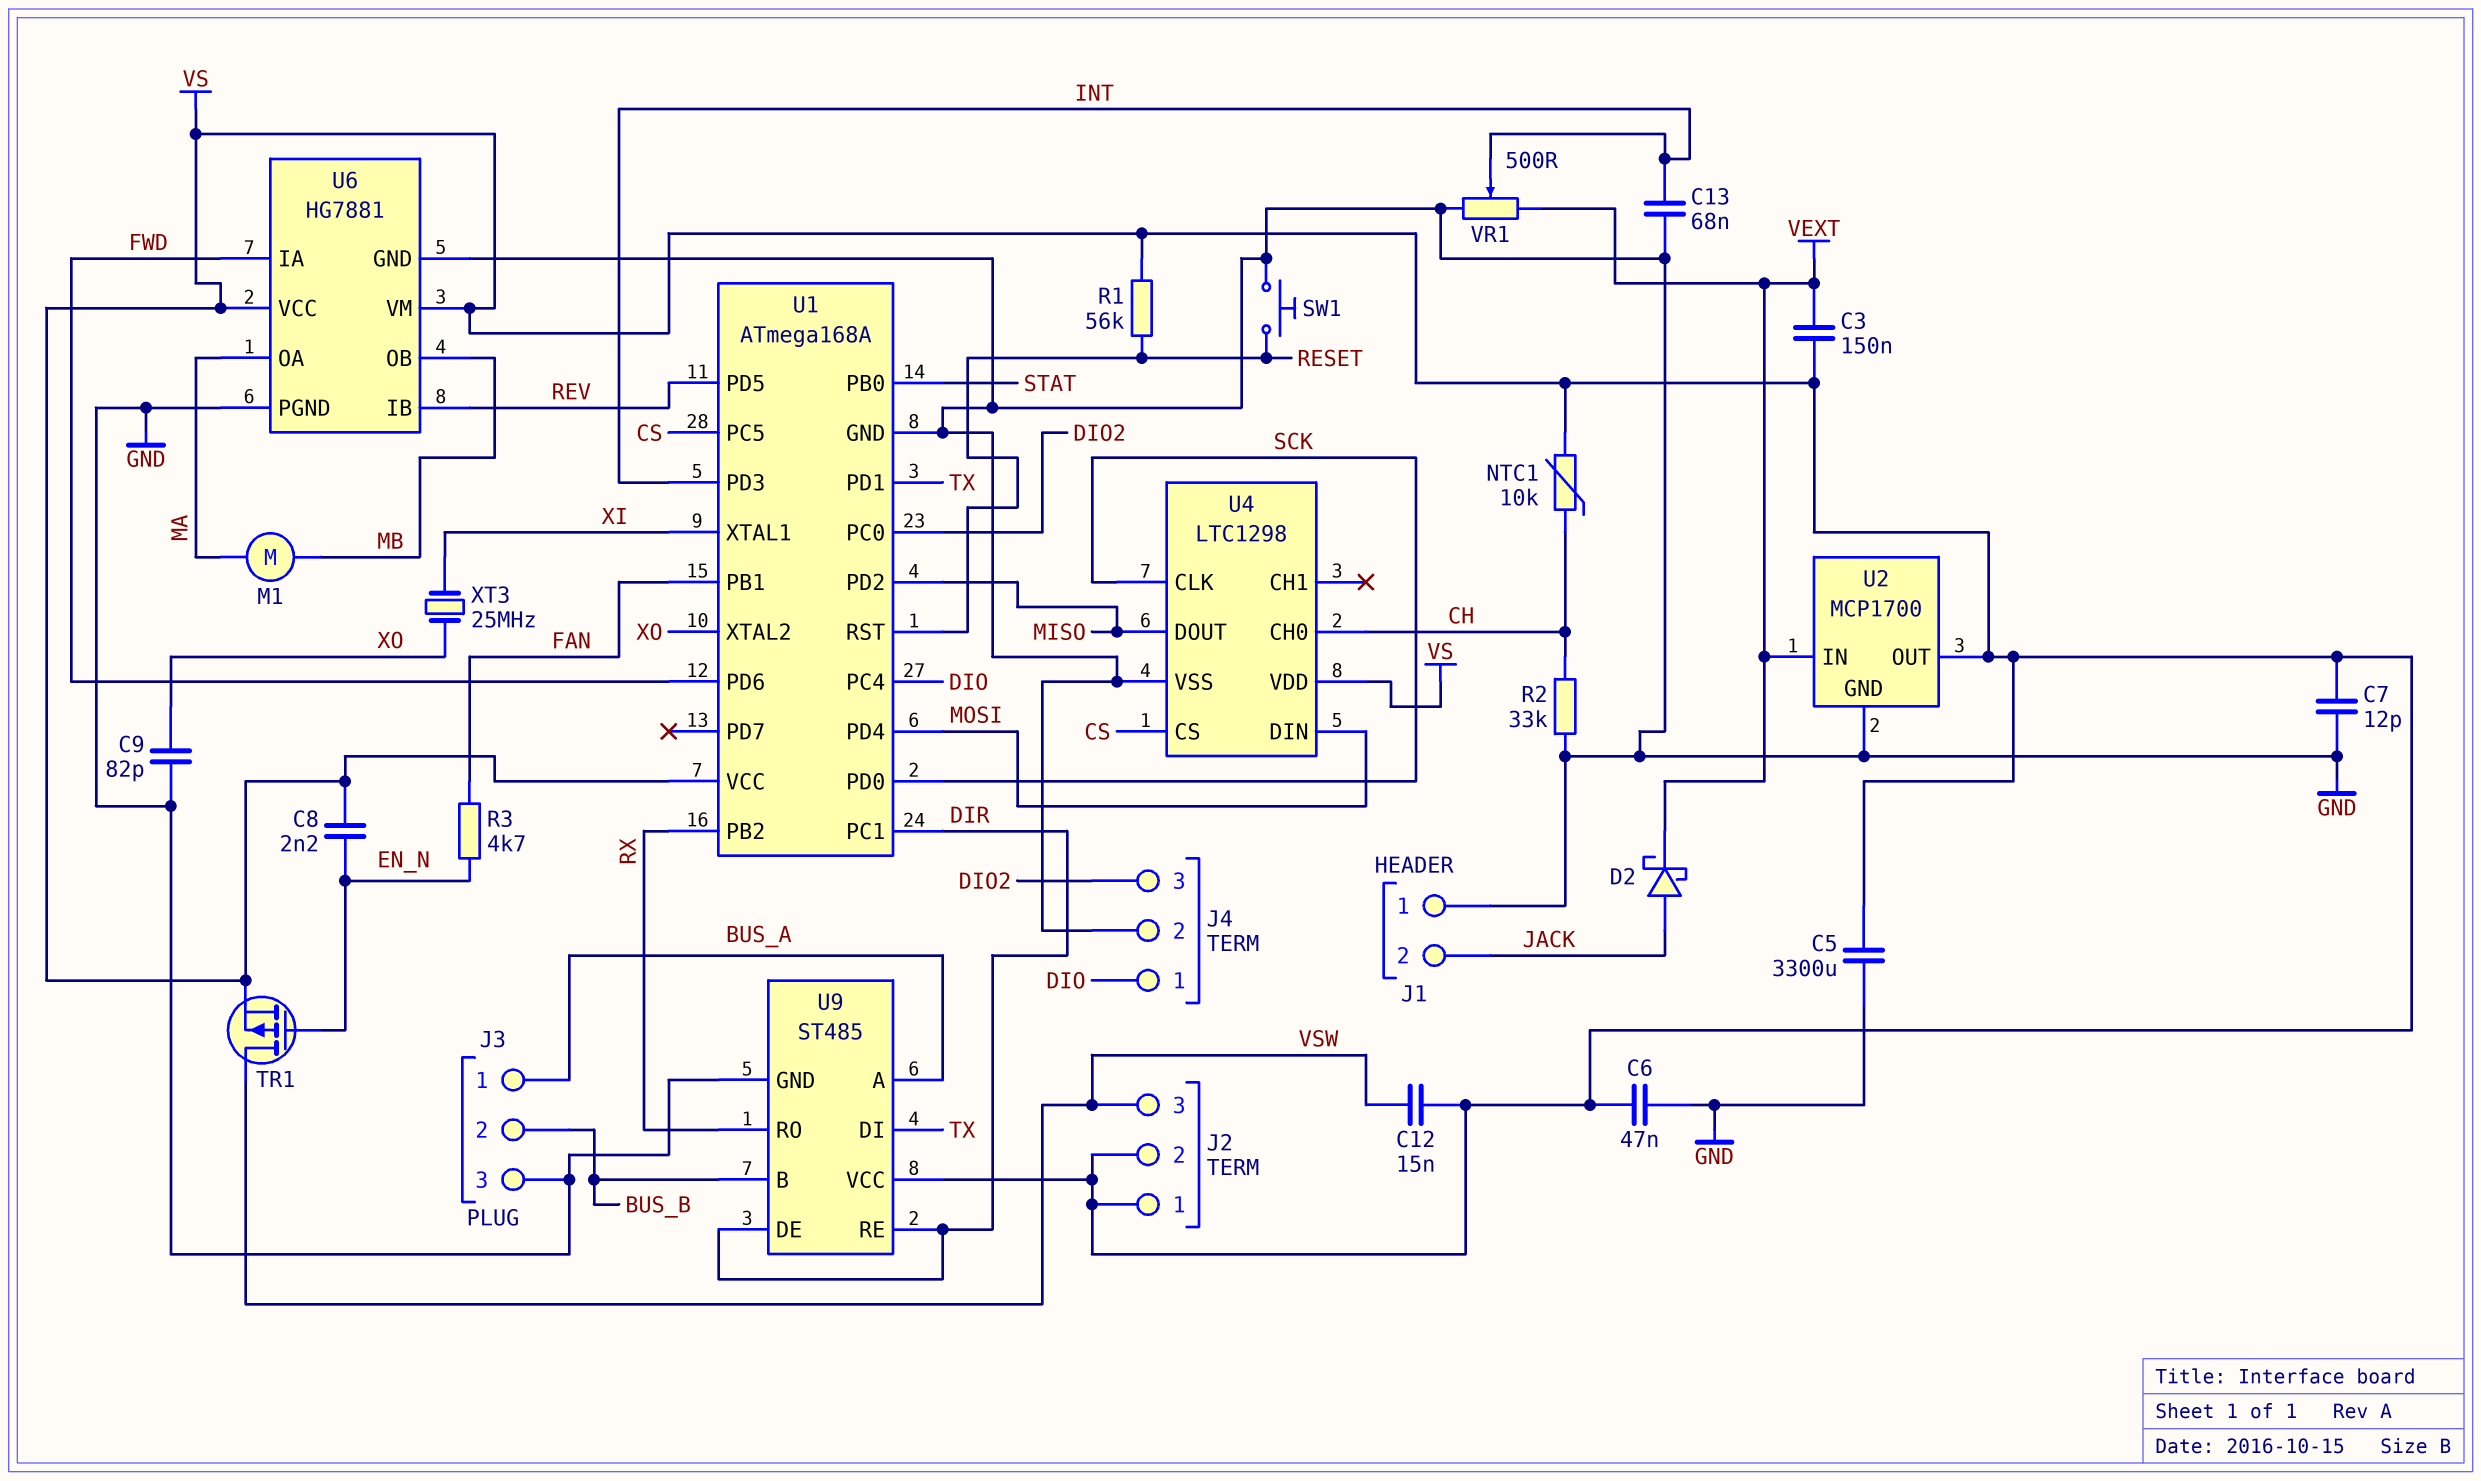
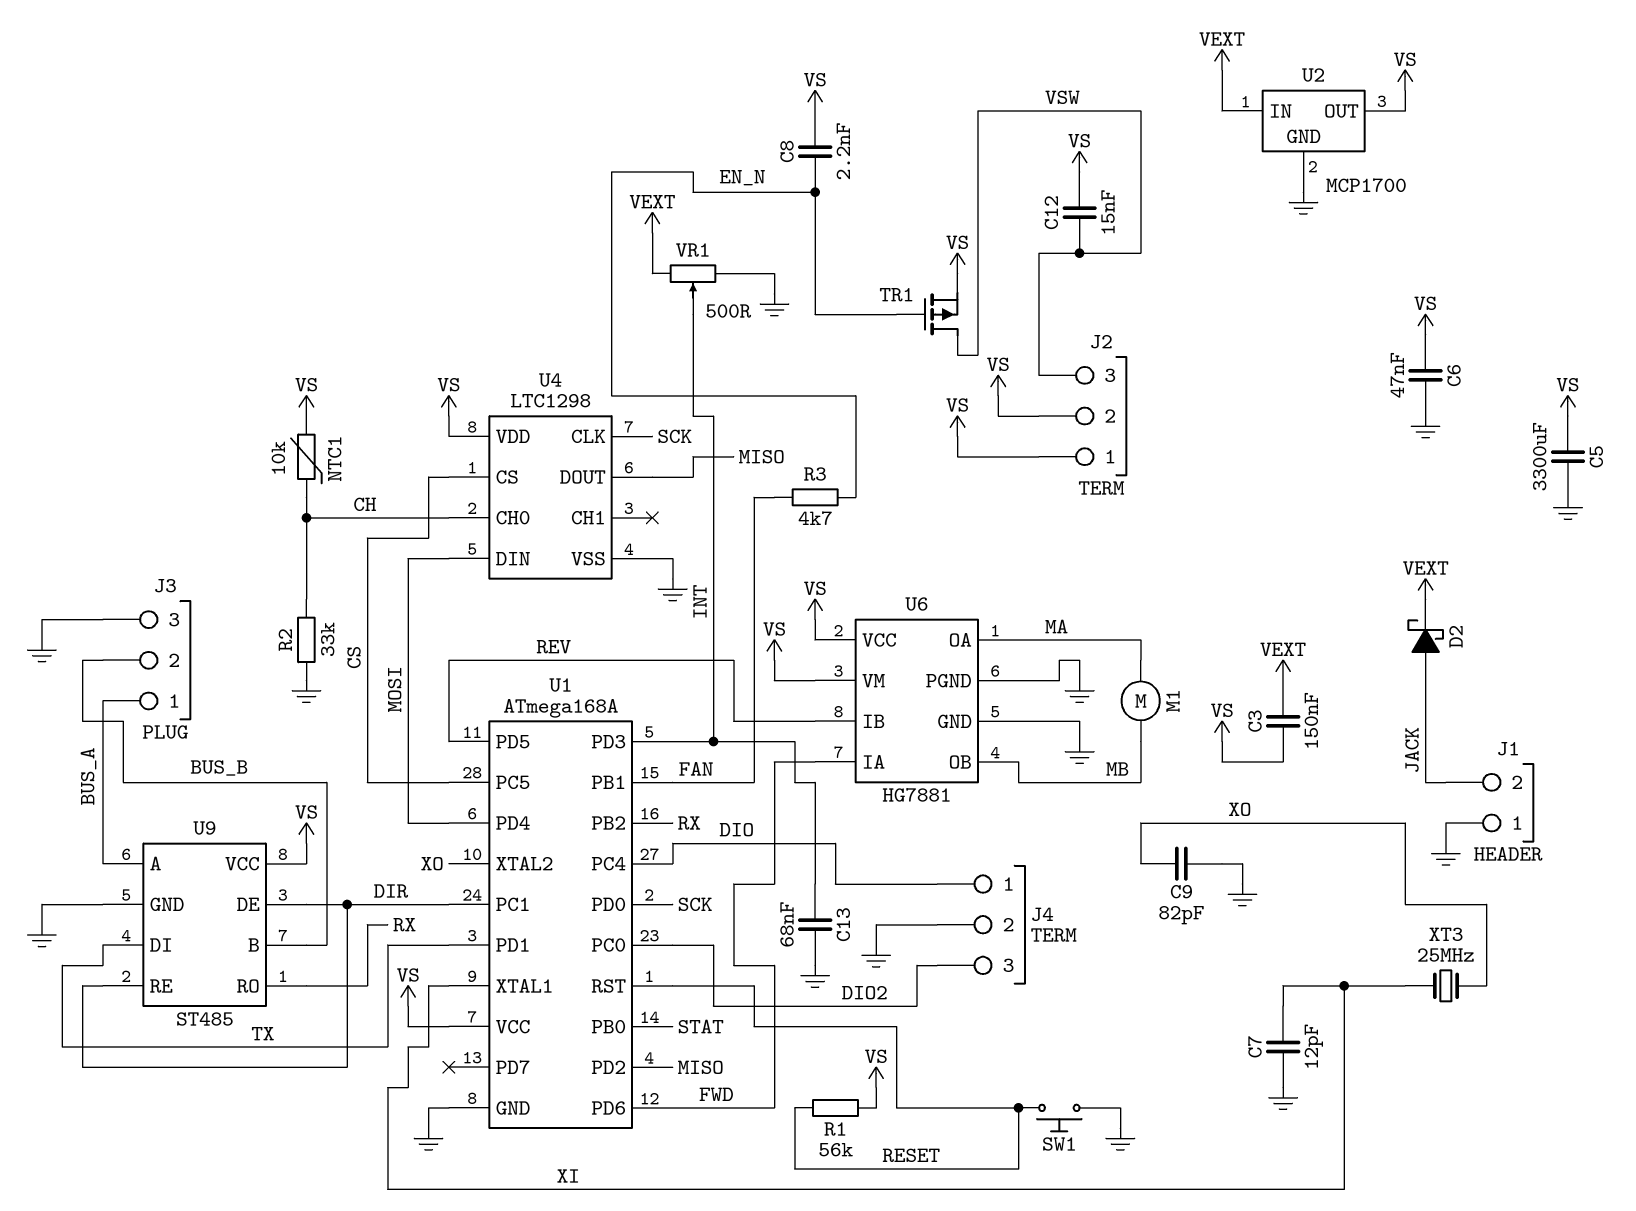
C7: 12pF (GND, VS) -> 12pF (GND, XI)

